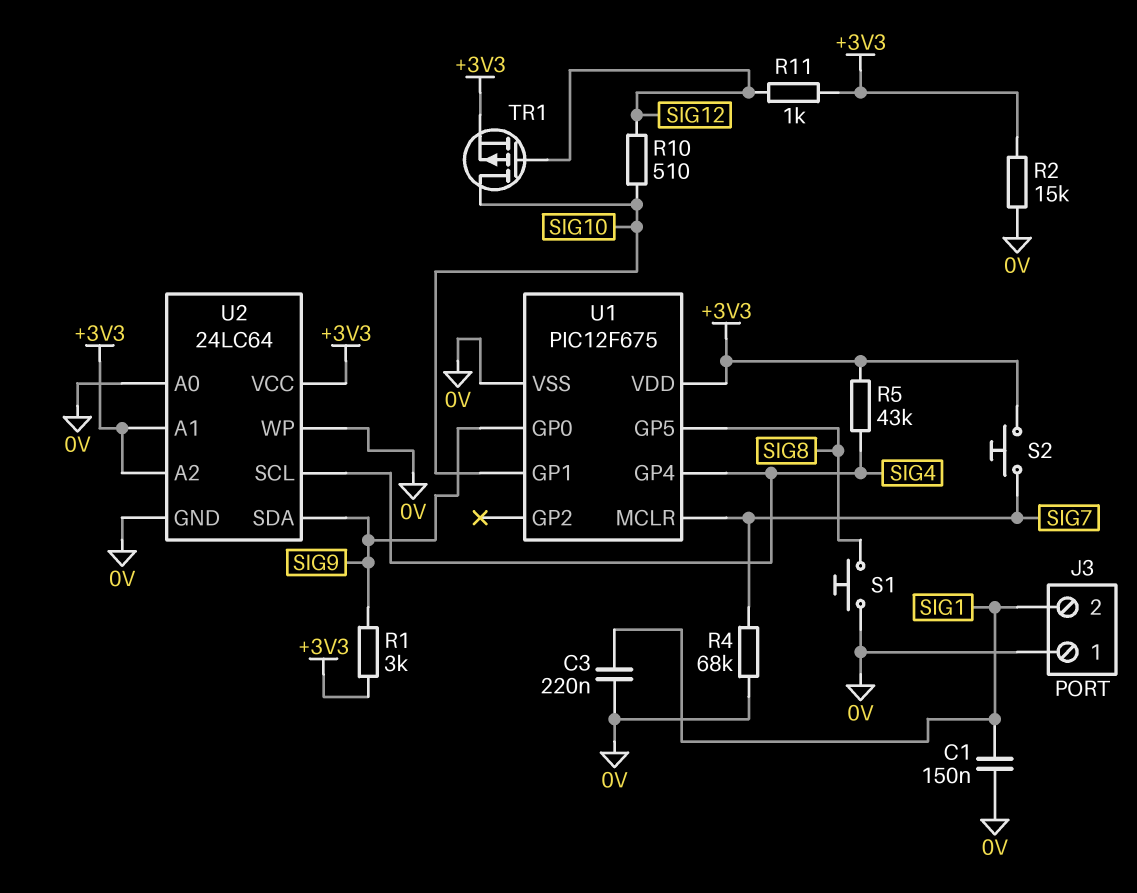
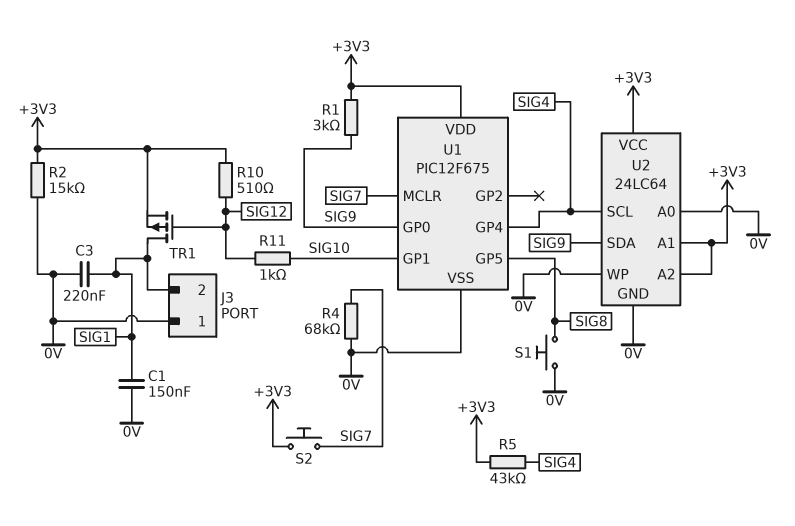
R10: 510 (SIG10, SIG12) -> 510 (+3V3, SIG12)
R11: 1k (+3V3, SIG12) -> 1k (SIG10, SIG12)
TR1: PMOS (G SIG12, D SIG10, S +3V3) -> PMOS (G SIG12, D SIG1, S +3V3)

